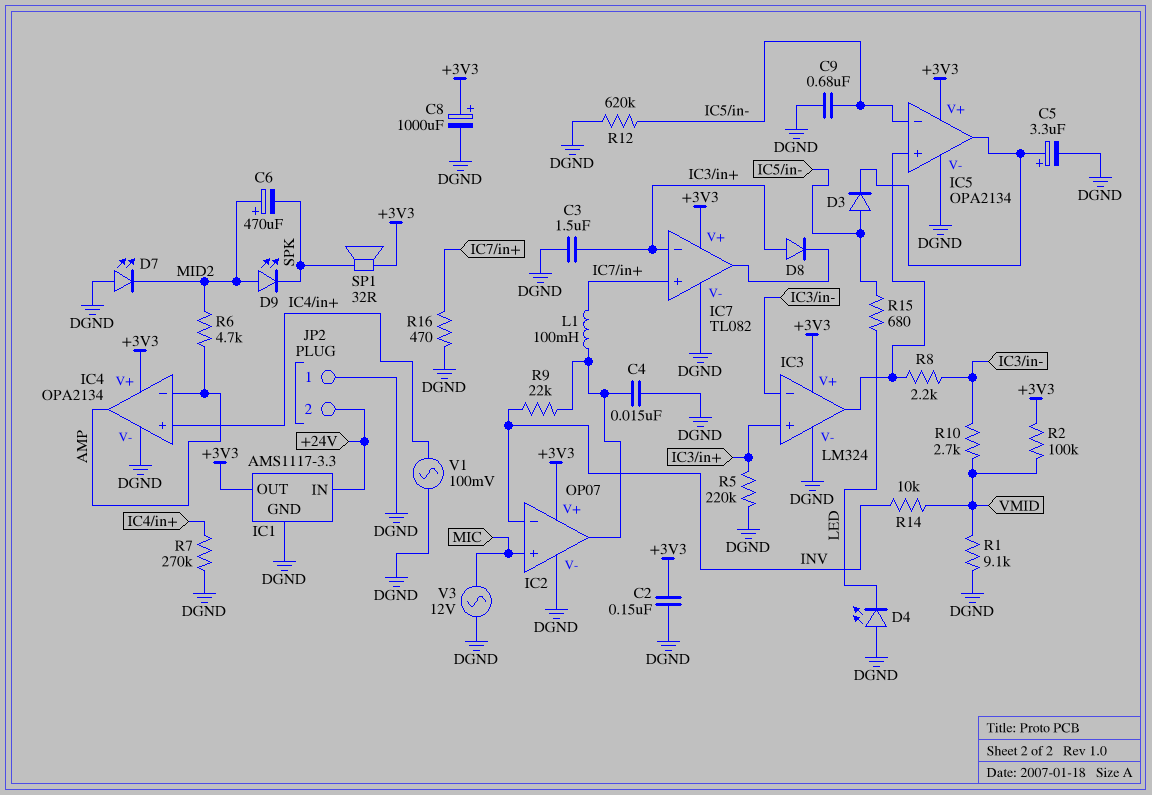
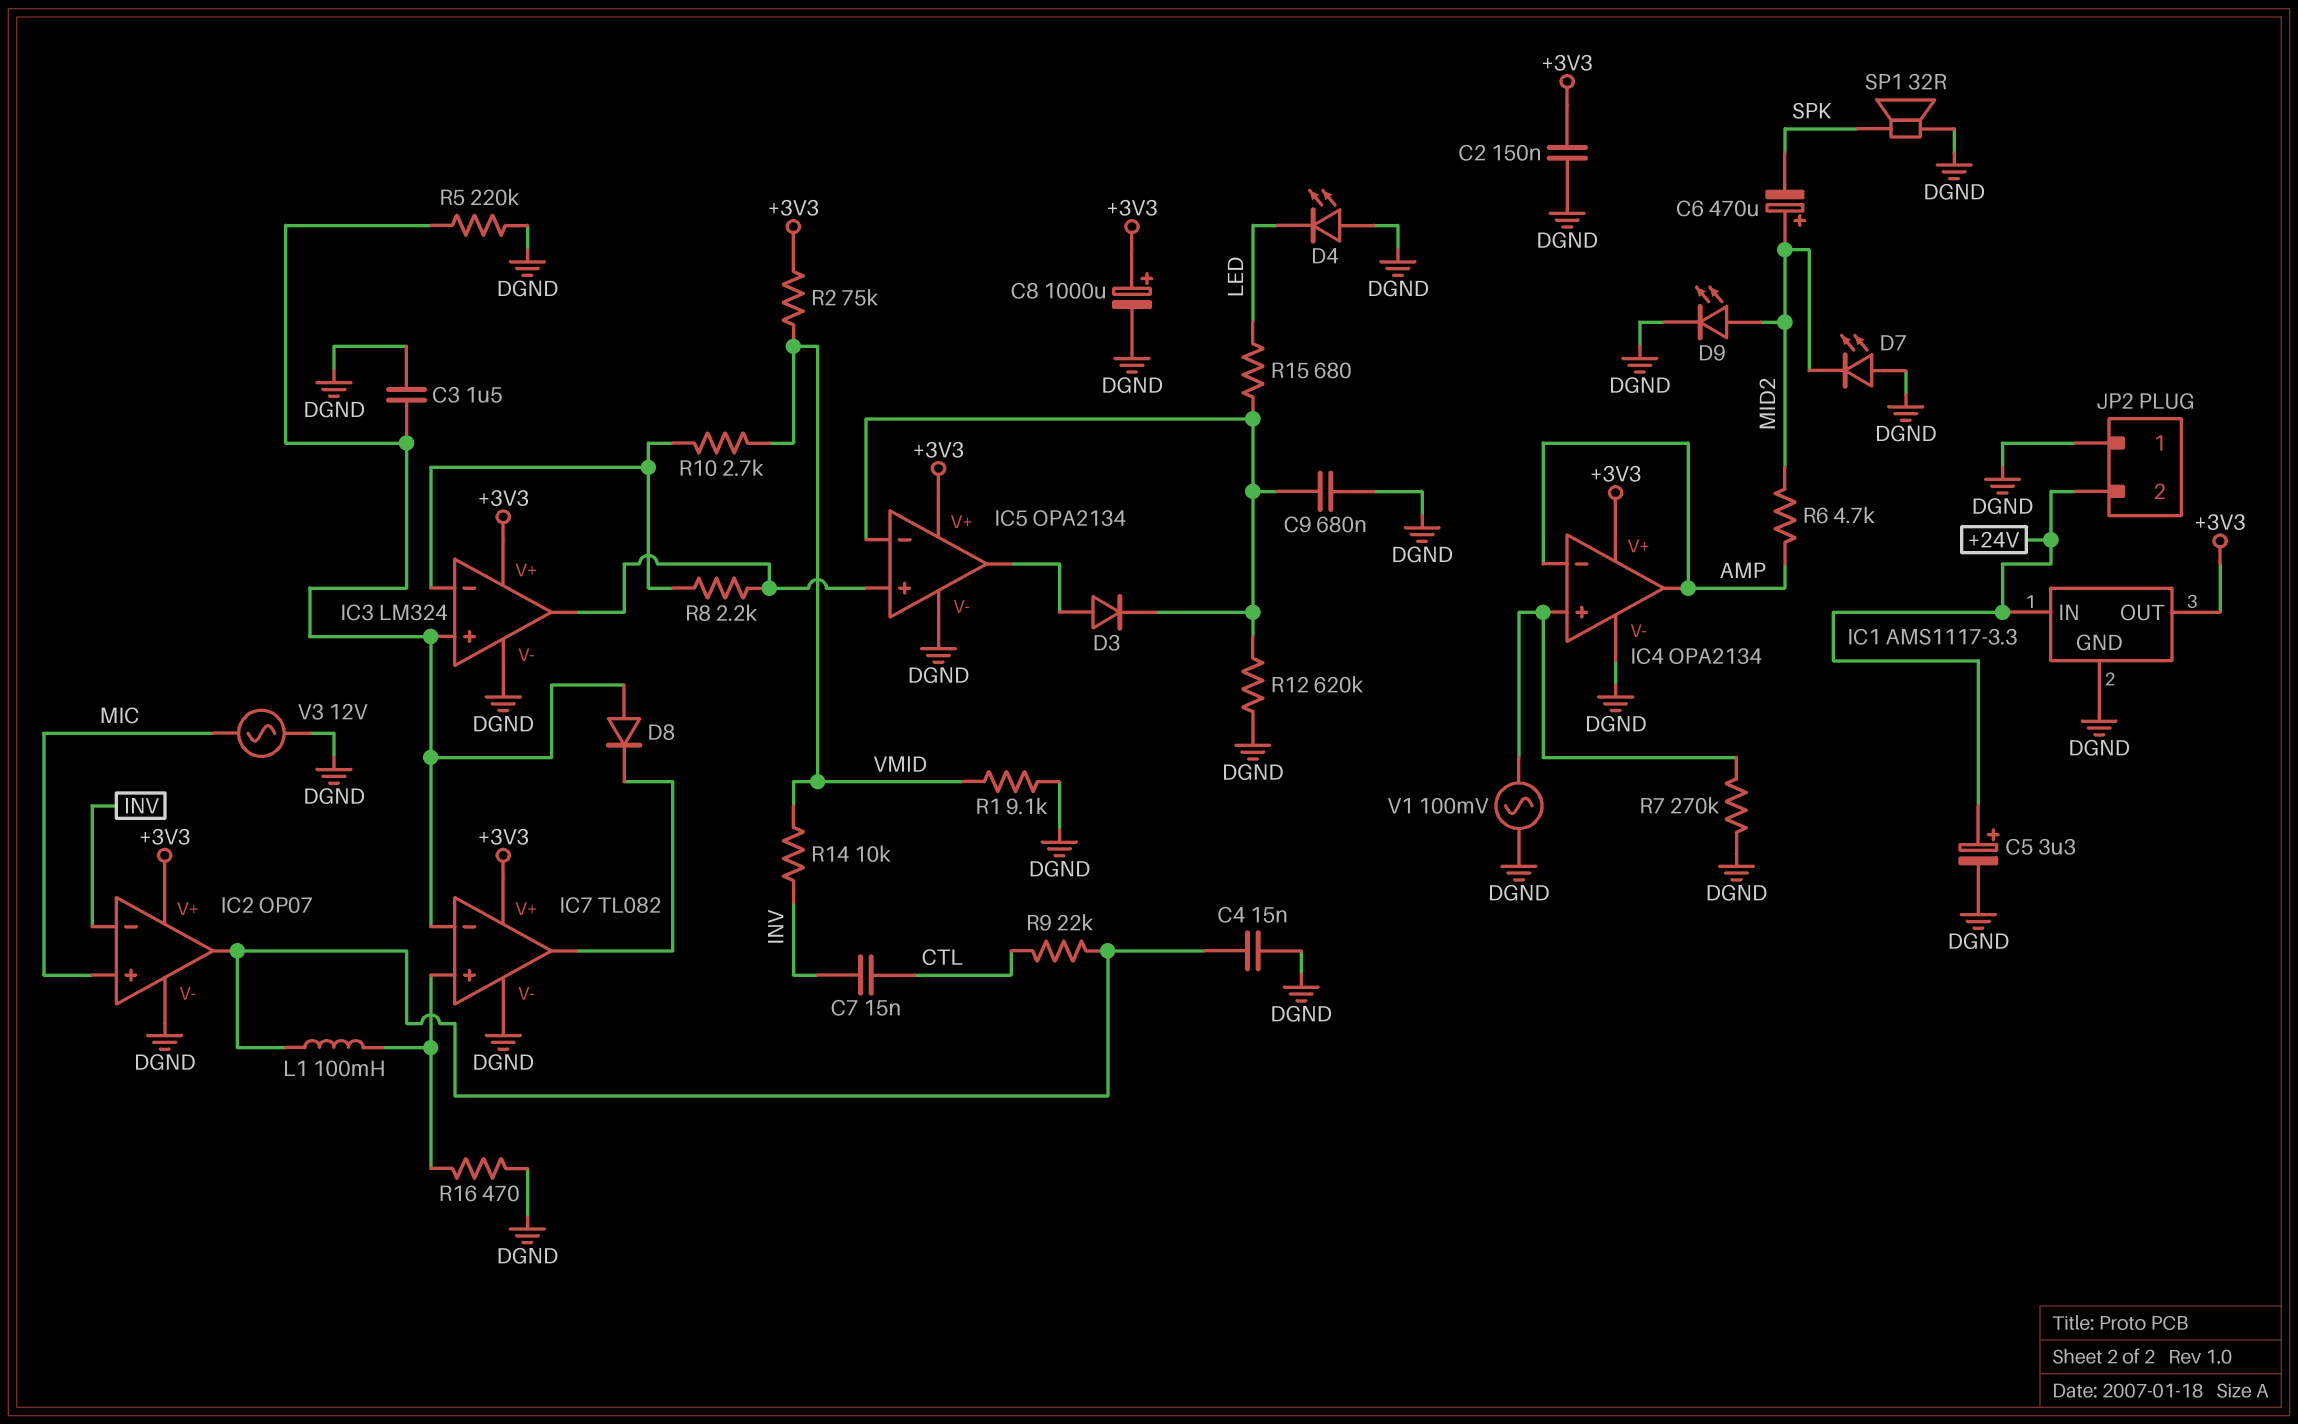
C5: 3.3uF (plus IC5/out, minus DGND) -> 3.3uF (plus +24V, minus DGND)
C7: none -> 15nF (CTL, INV)
D3: diode (A IC5/in-, K IC5/out) -> diode (A IC5/out, K IC5/in-)
D9: LED (A MID2, K SPK) -> LED (A MID2, K DGND)
R2: 100k (+3V3, VMID) -> 75k (+3V3, VMID)
R9: 22k (IC2/out, INV) -> 22k (CTL, IC2/out)
SP1: speaker 32R (+3V3, SPK) -> speaker 32R (DGND, SPK)

